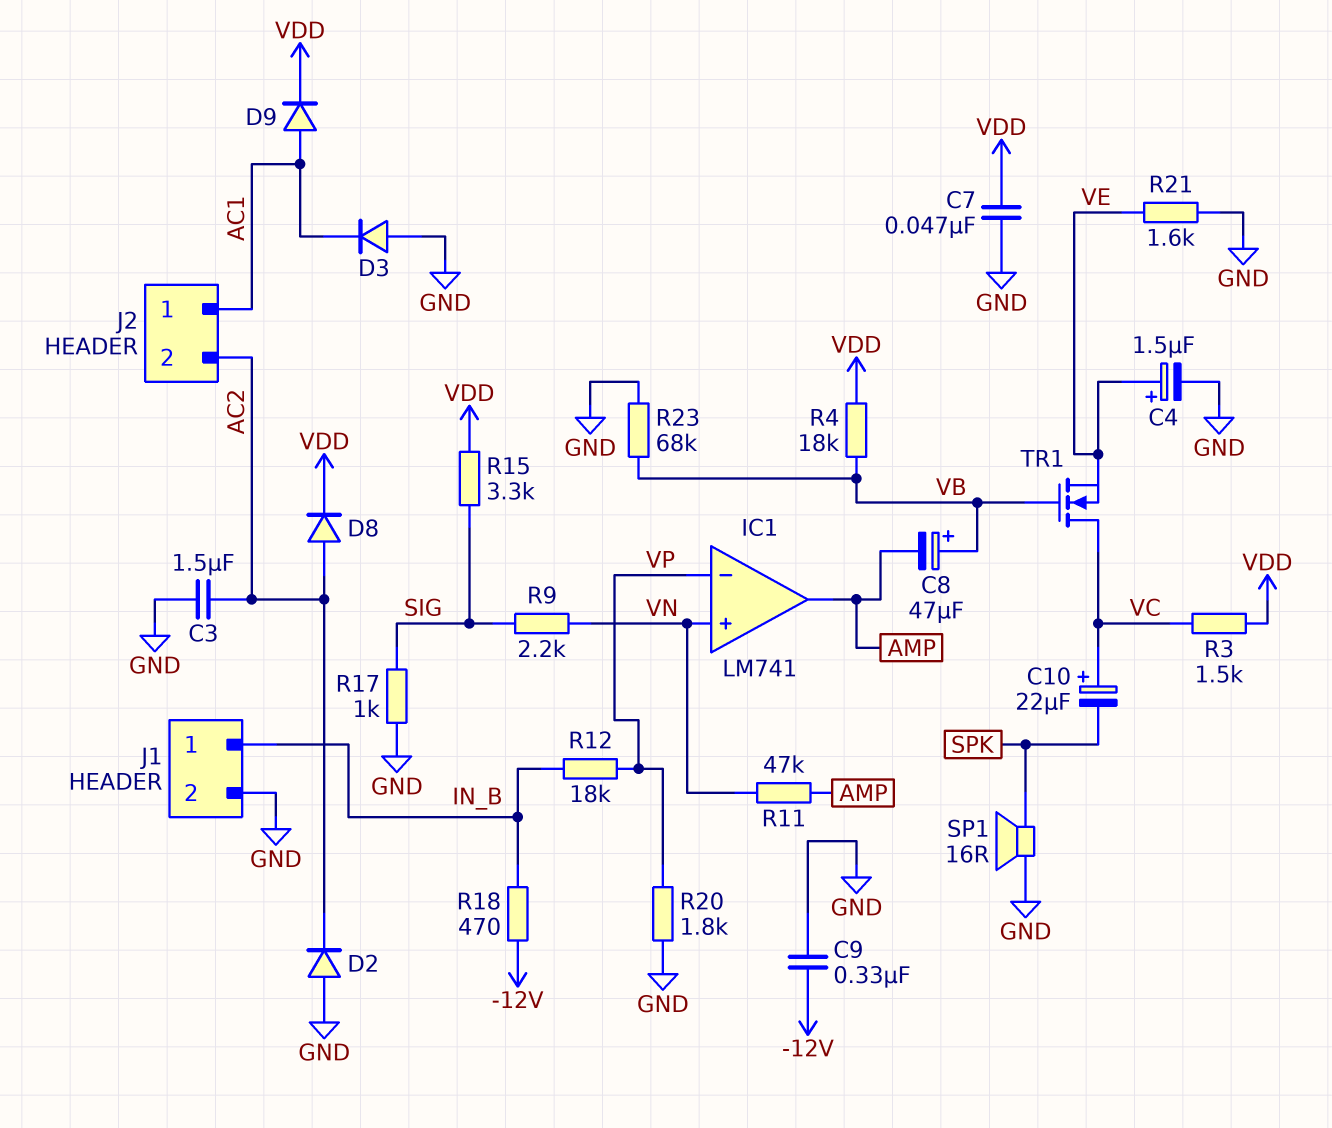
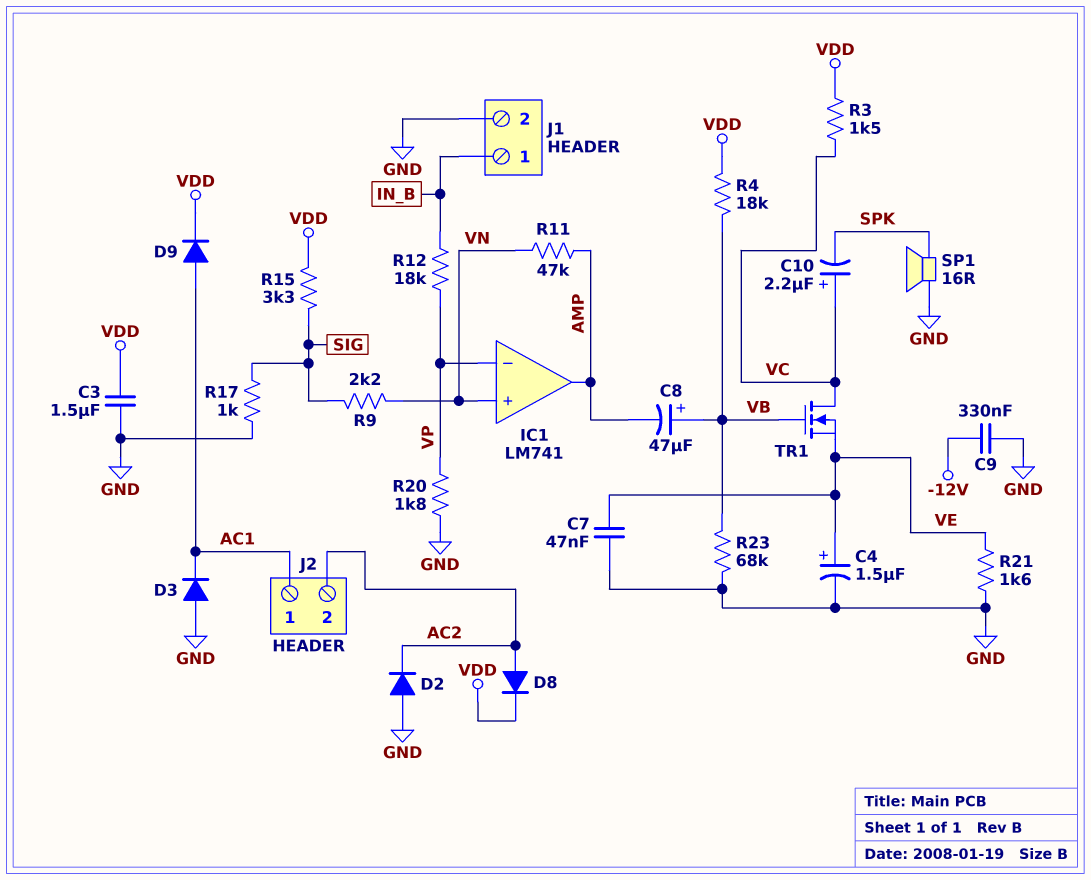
C3: 1.5uF (AC2, GND) -> 1.5uF (GND, VDD)
C7: 47nF (GND, VDD) -> 47nF (GND, VE)
C10: 22uF (plus VC, minus SPK) -> 2.2uF (plus VC, minus SPK)
R18: 470 (-12V, IN_B) -> none

